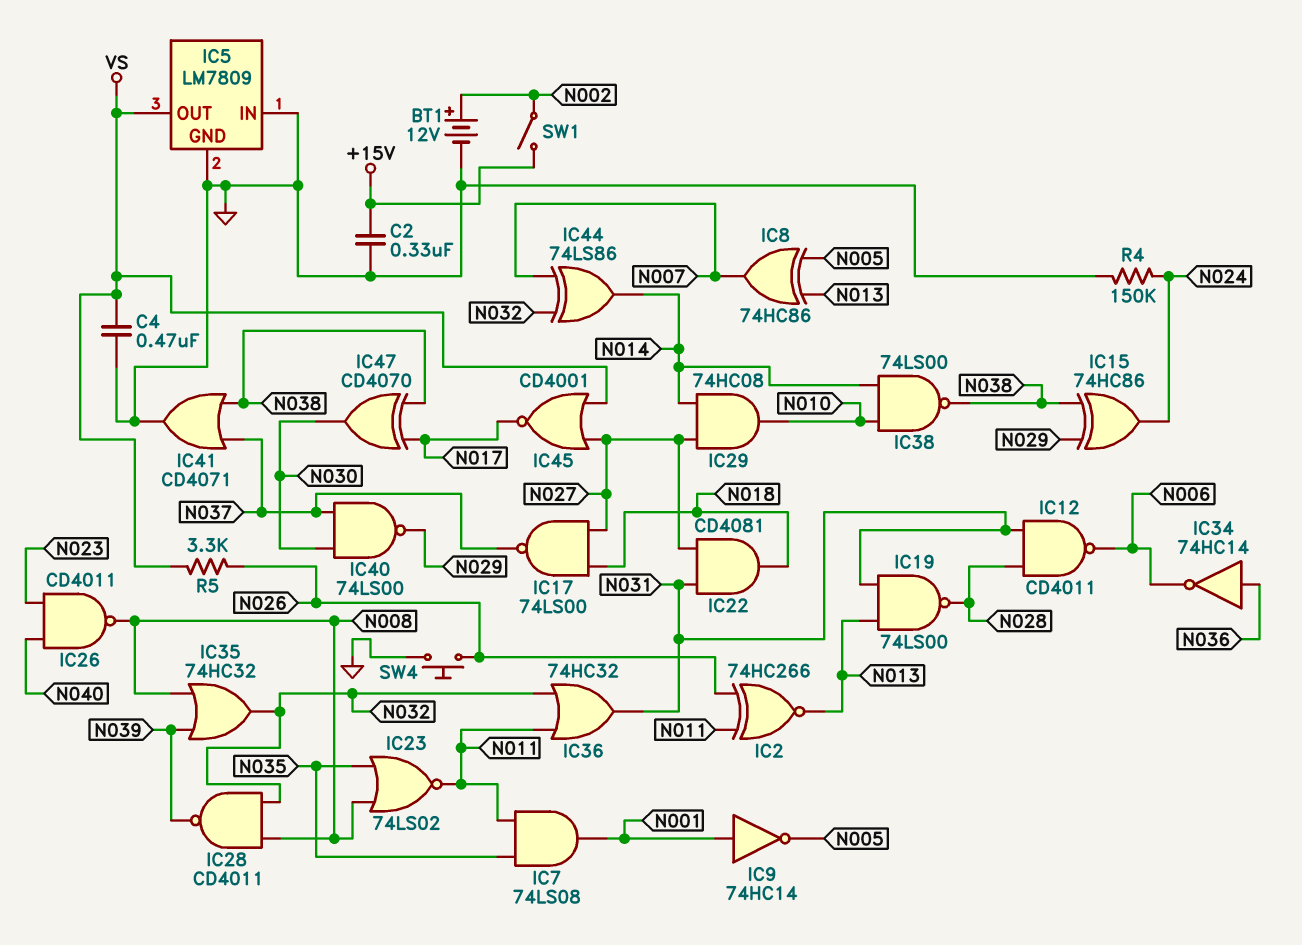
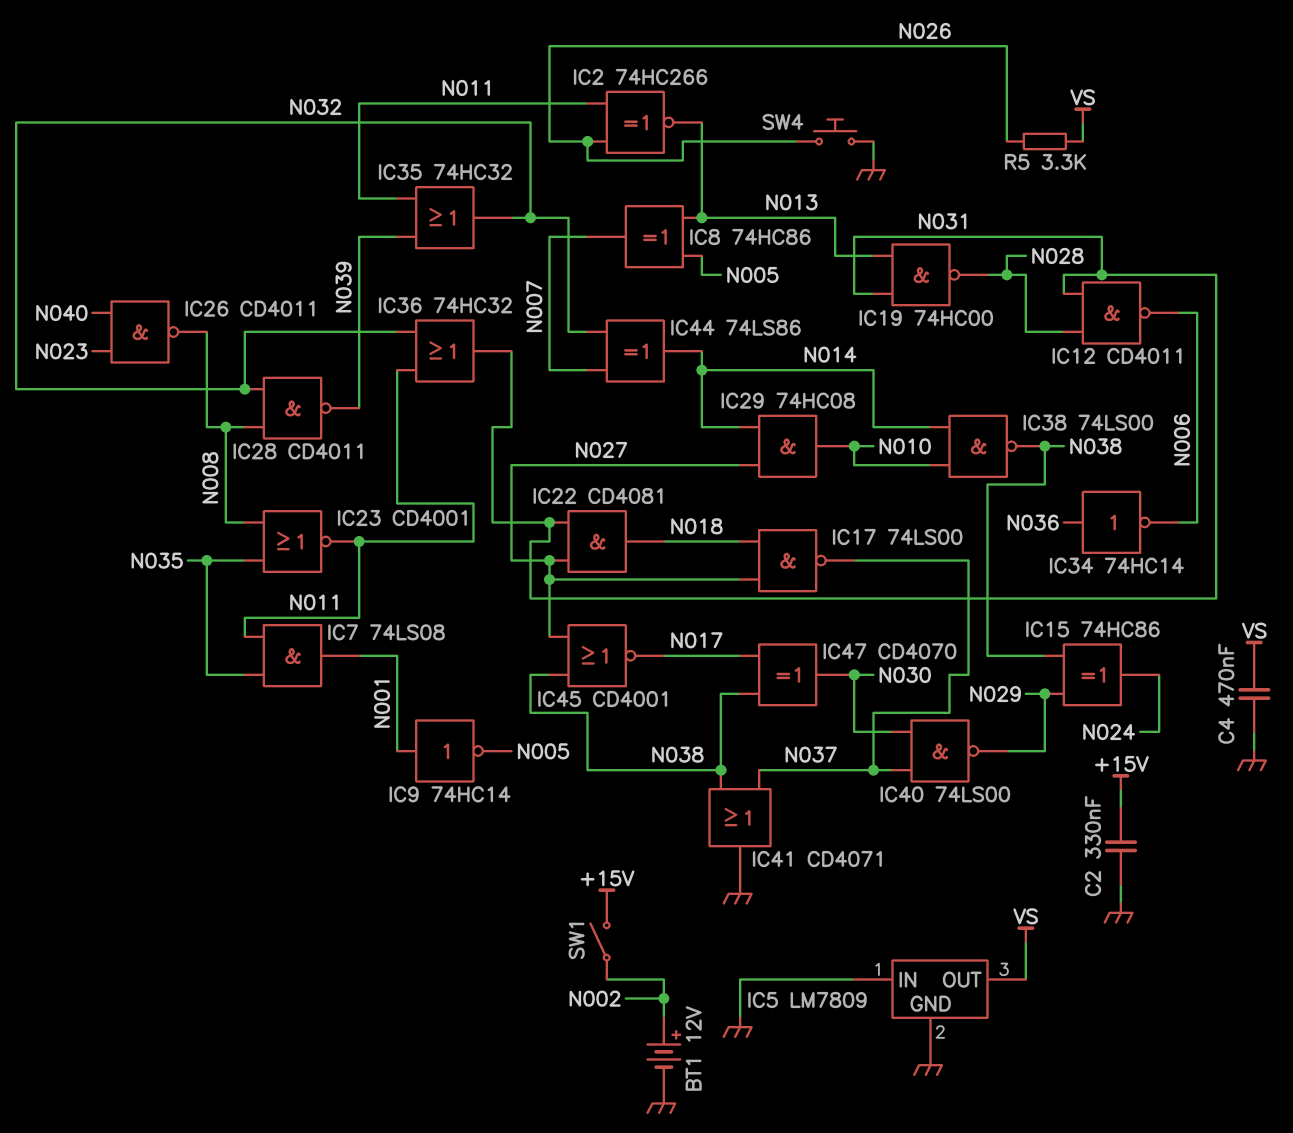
IC19: NAND 74LS00 (in N013, in N031, out N028) -> NAND 74HC00 (in N013, in N031, out N028)
IC23: NOR 74LS02 (in N008, in N035, out N011) -> NOR CD4001 (in N008, in N035, out N011)
IC35: OR 74HC32 (in N008, in N039, out N032) -> OR 74HC32 (in N011, in N039, out N032)
IC45: NOR CD4001 (in N027, in VS, out N017) -> NOR CD4001 (in N027, in N038, out N017)
R4: 150k (GND, N024) -> none

